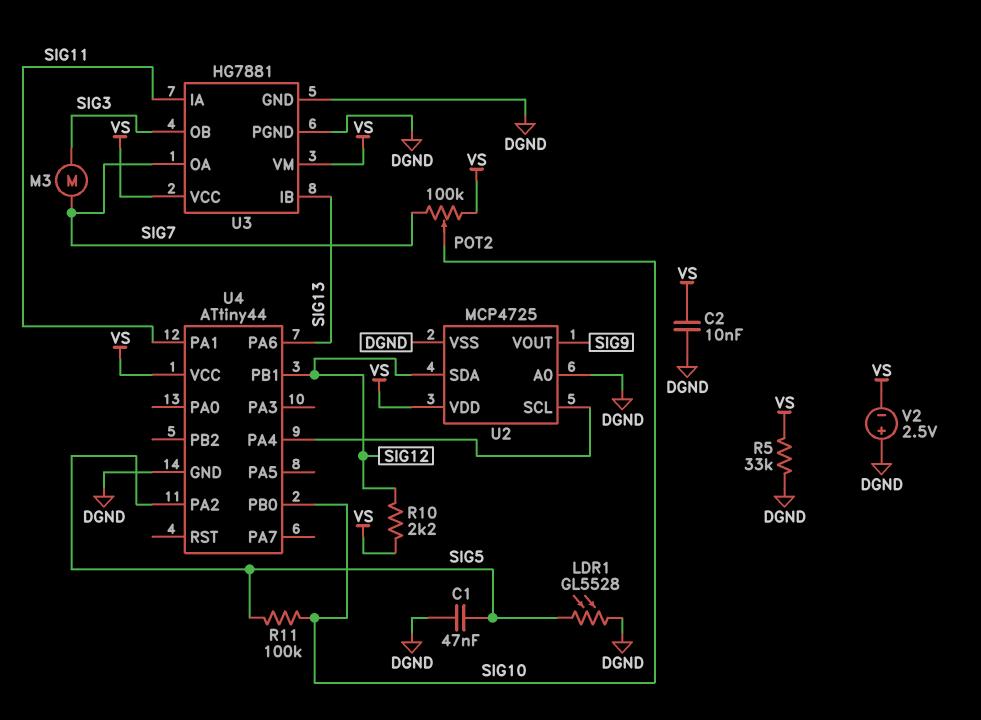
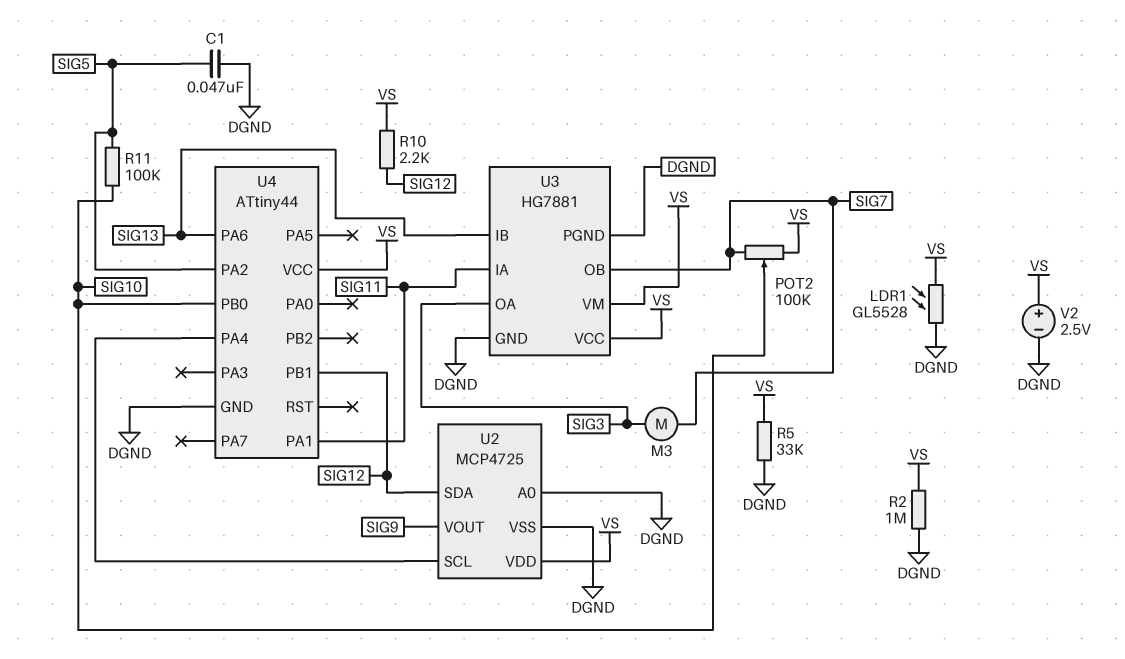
C2: 10nF (DGND, VS) -> none
LDR1: GL5528 (DGND, SIG5) -> GL5528 (DGND, VS)
R2: none -> 1M (DGND, VS)
U3 pin OA: SIG7 -> SIG3
U3 pin OB: SIG3 -> SIG7
V2: 2.5V (plus DGND, minus VS) -> 2.5V (plus VS, minus DGND)

